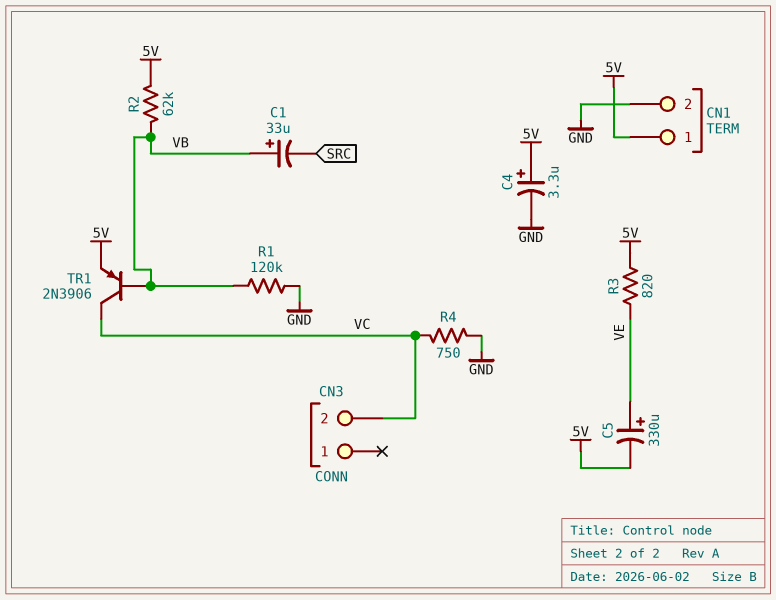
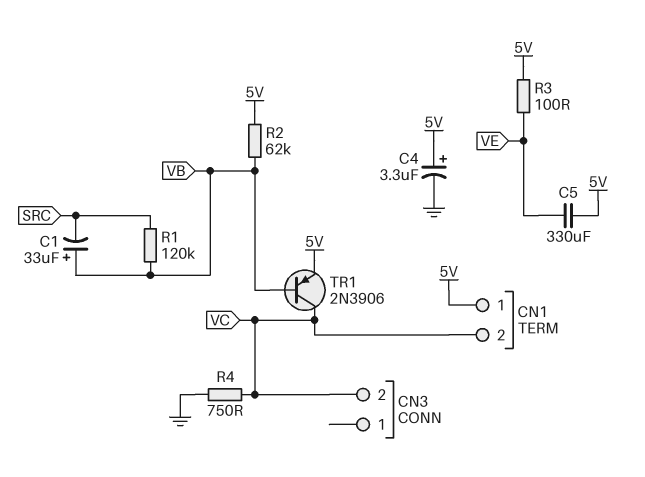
C5: 330uF (plus VE, minus 5V) -> 330uF (5V, VE)
CN1 pin 2: GND -> VC
R1: 120k (GND, VB) -> 120k (SRC, VB)
R3: 820 (5V, VE) -> 100 (5V, VE)

